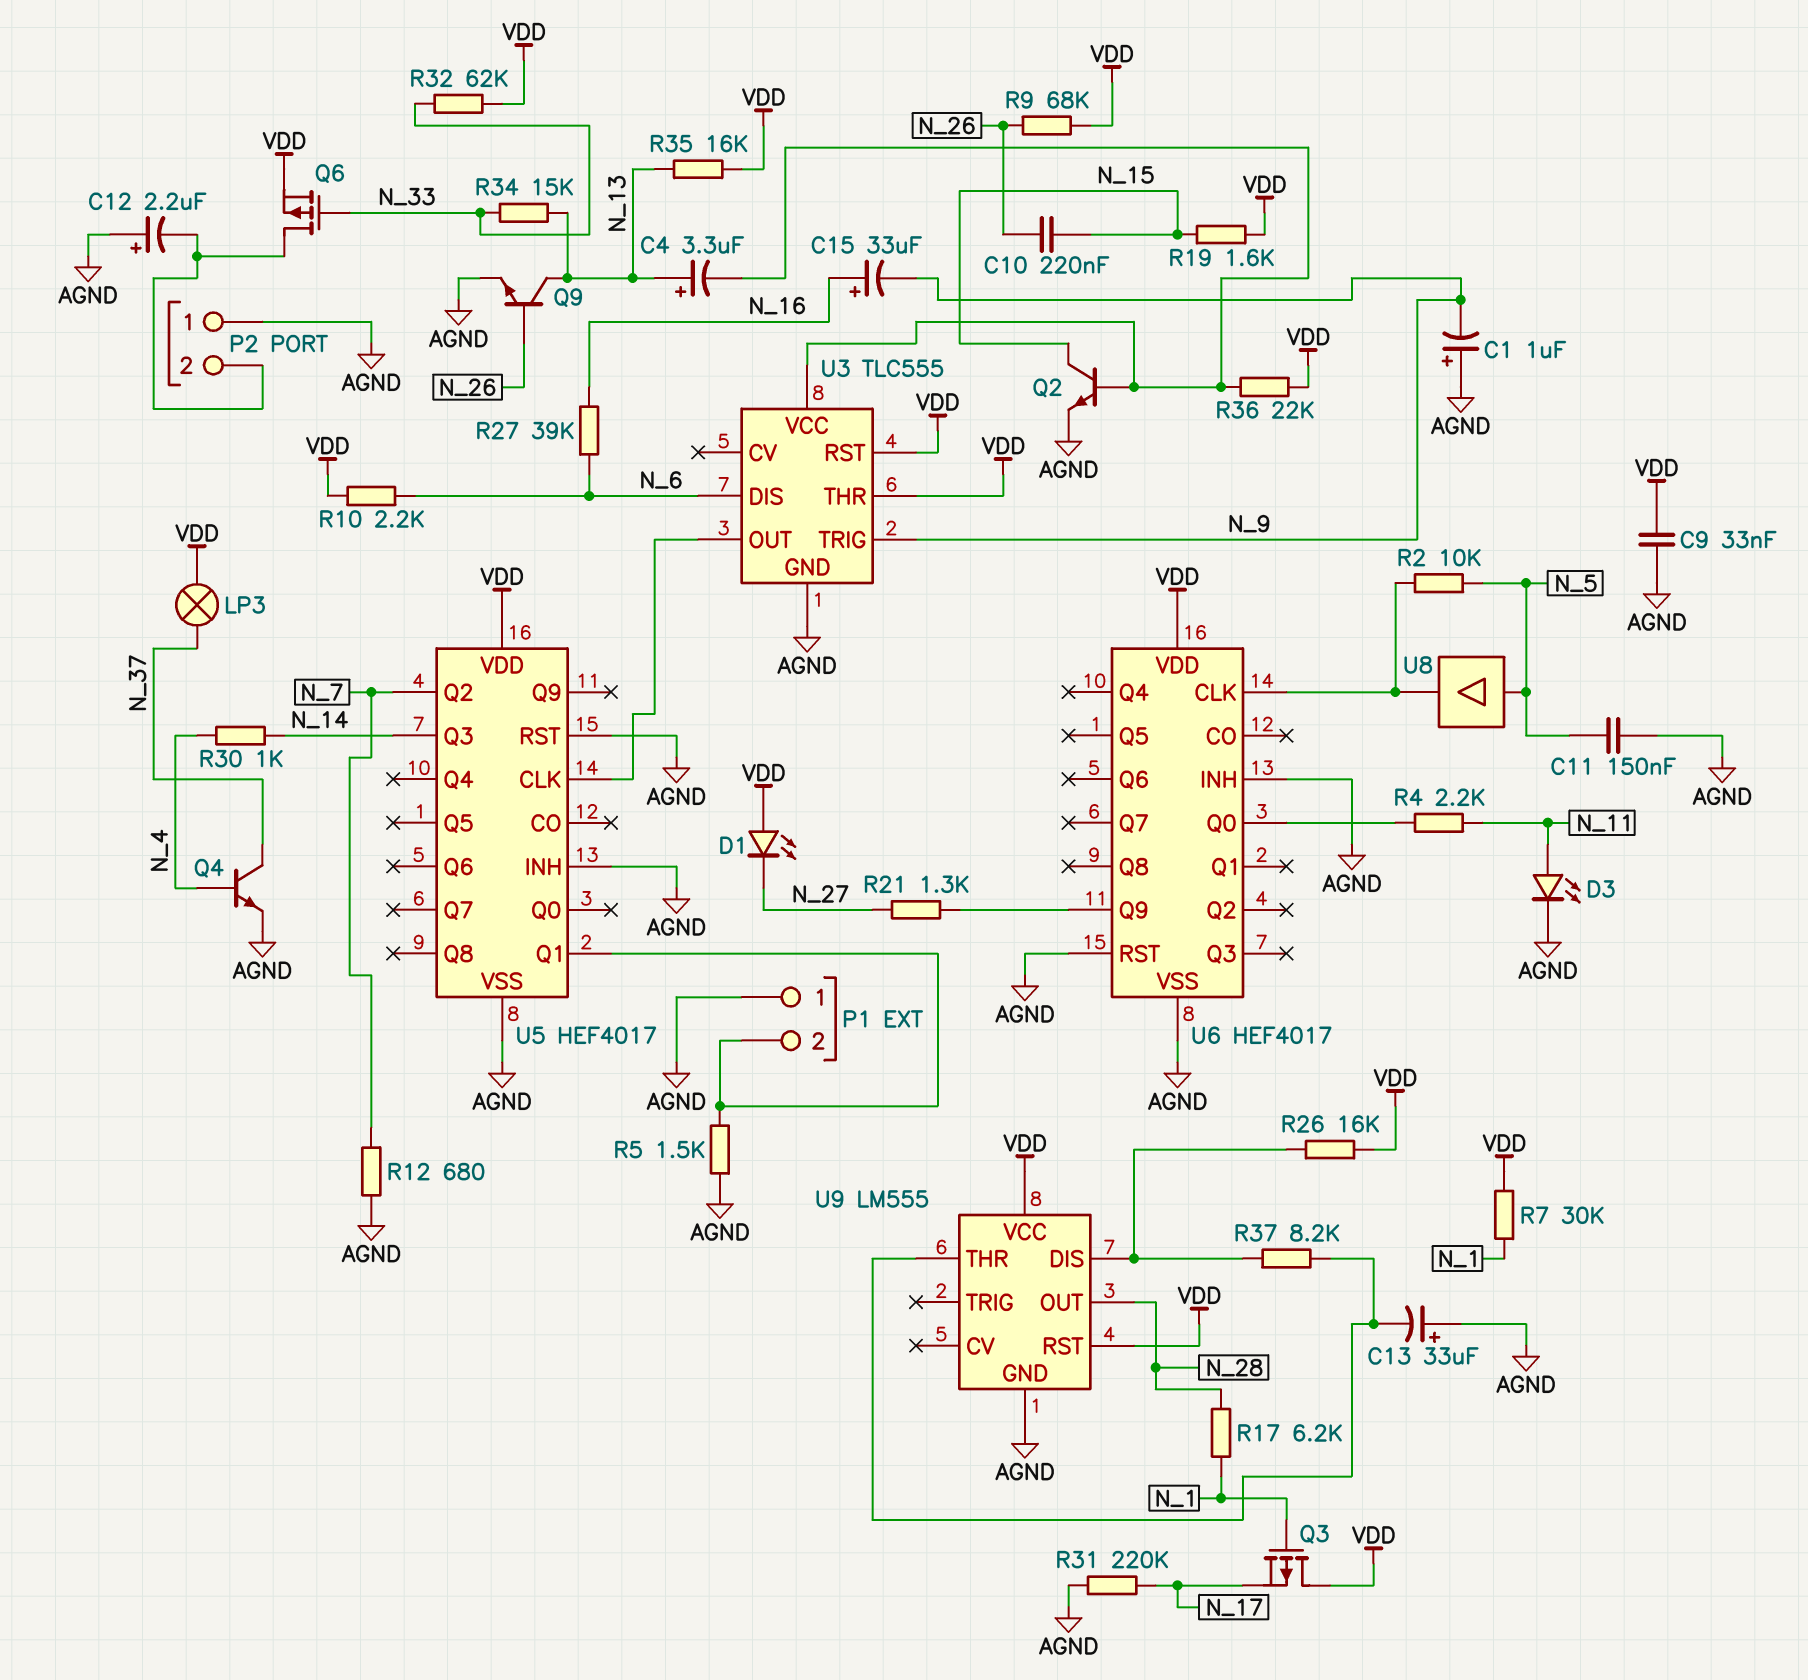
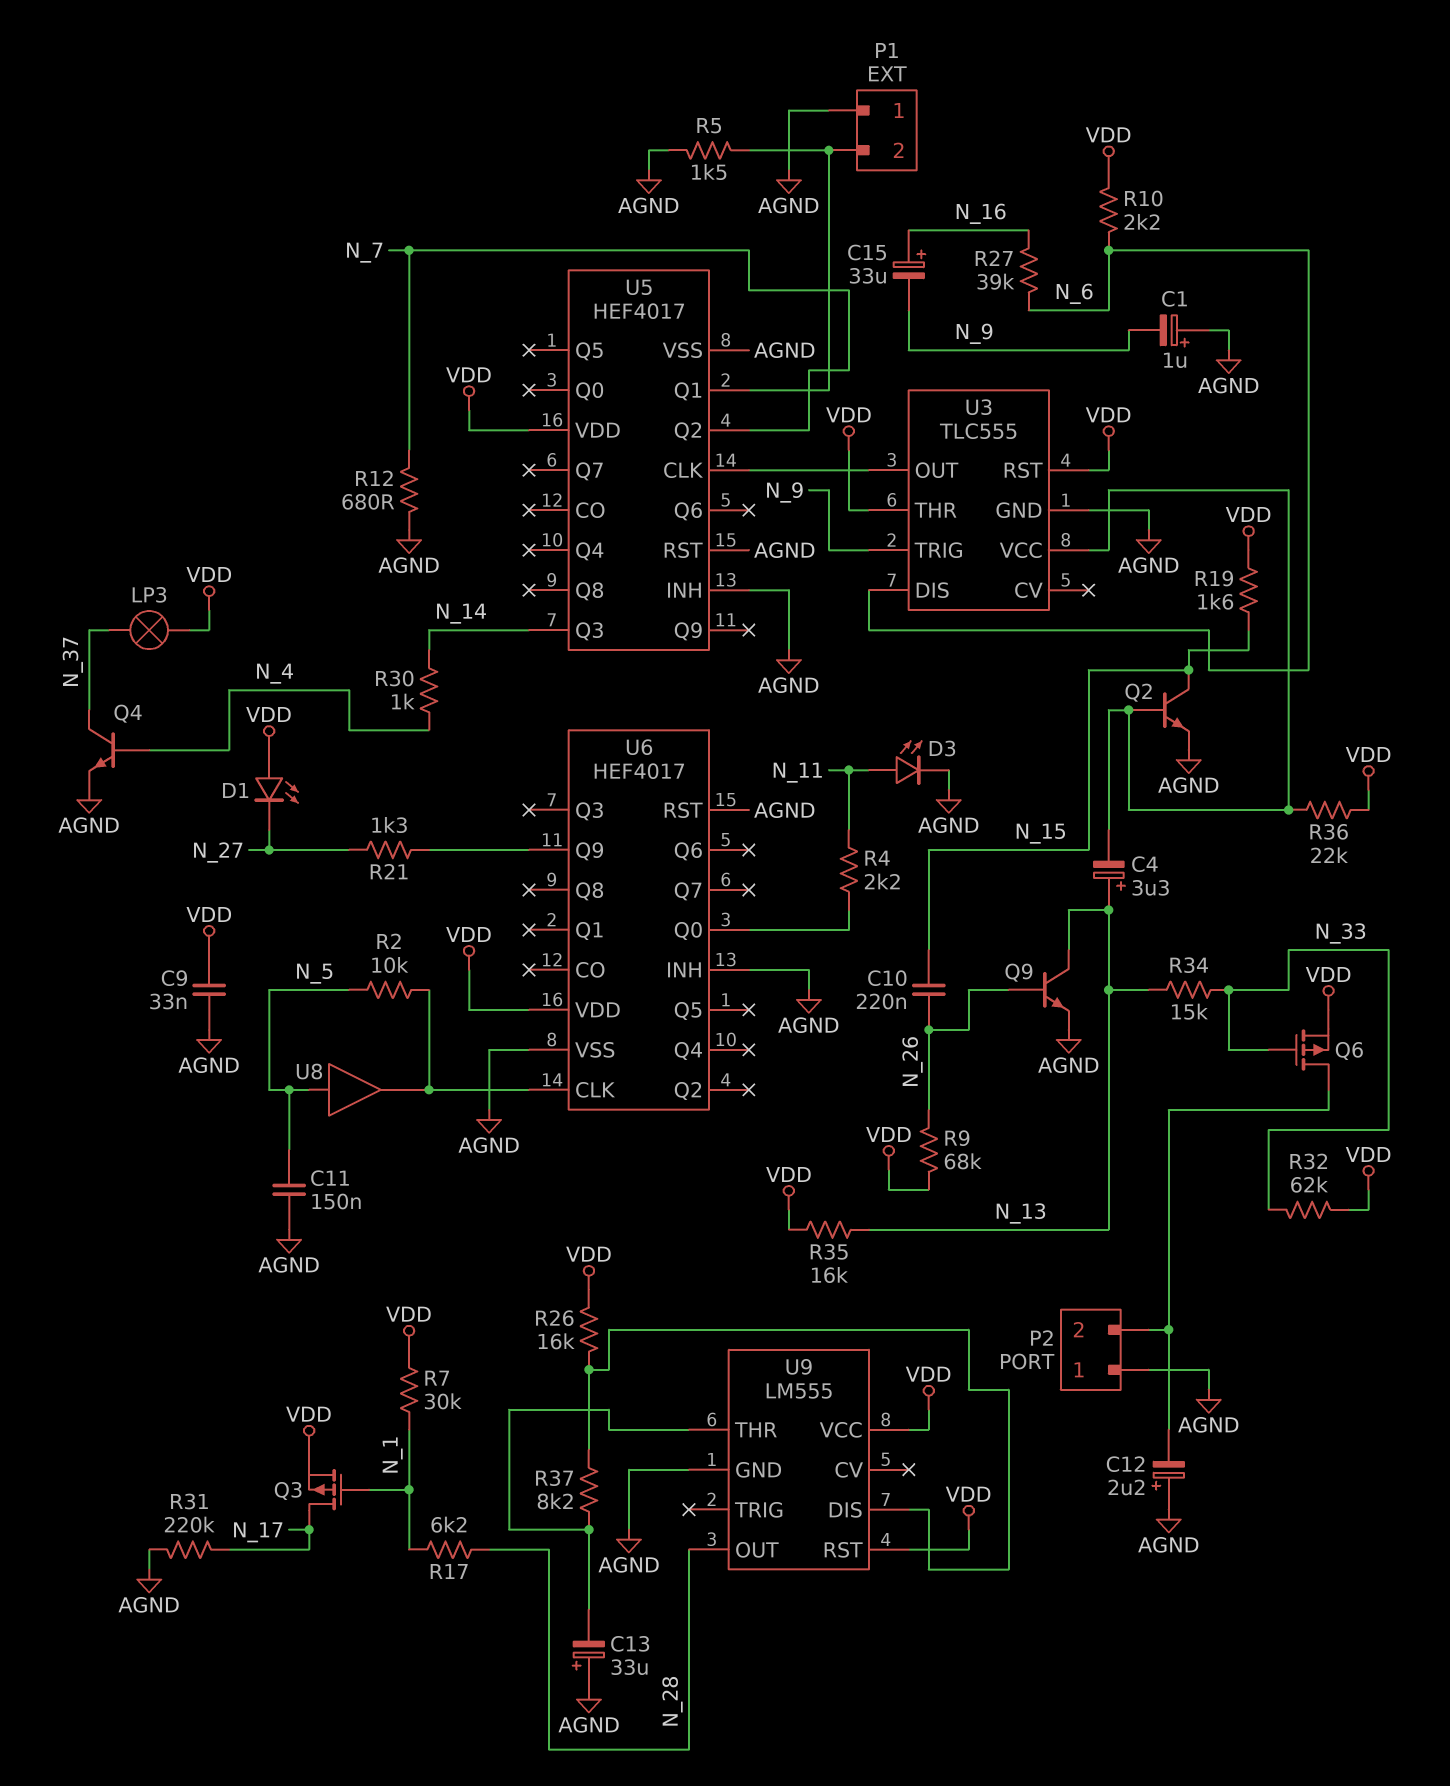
Q3: PMOS (G N_1, D VDD, S N_17) -> PMOS (G N_1, D N_17, S VDD)

